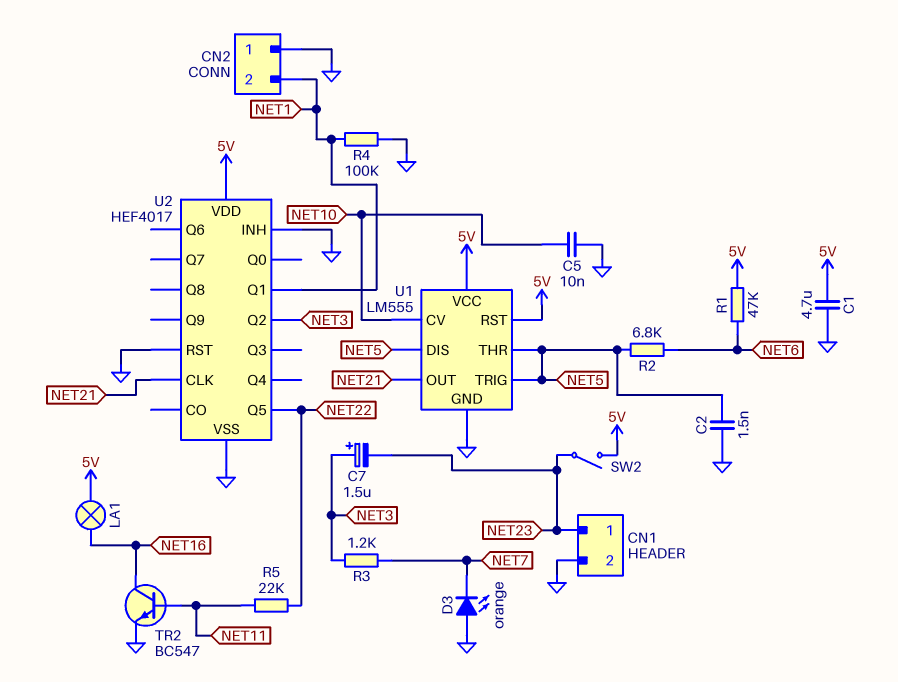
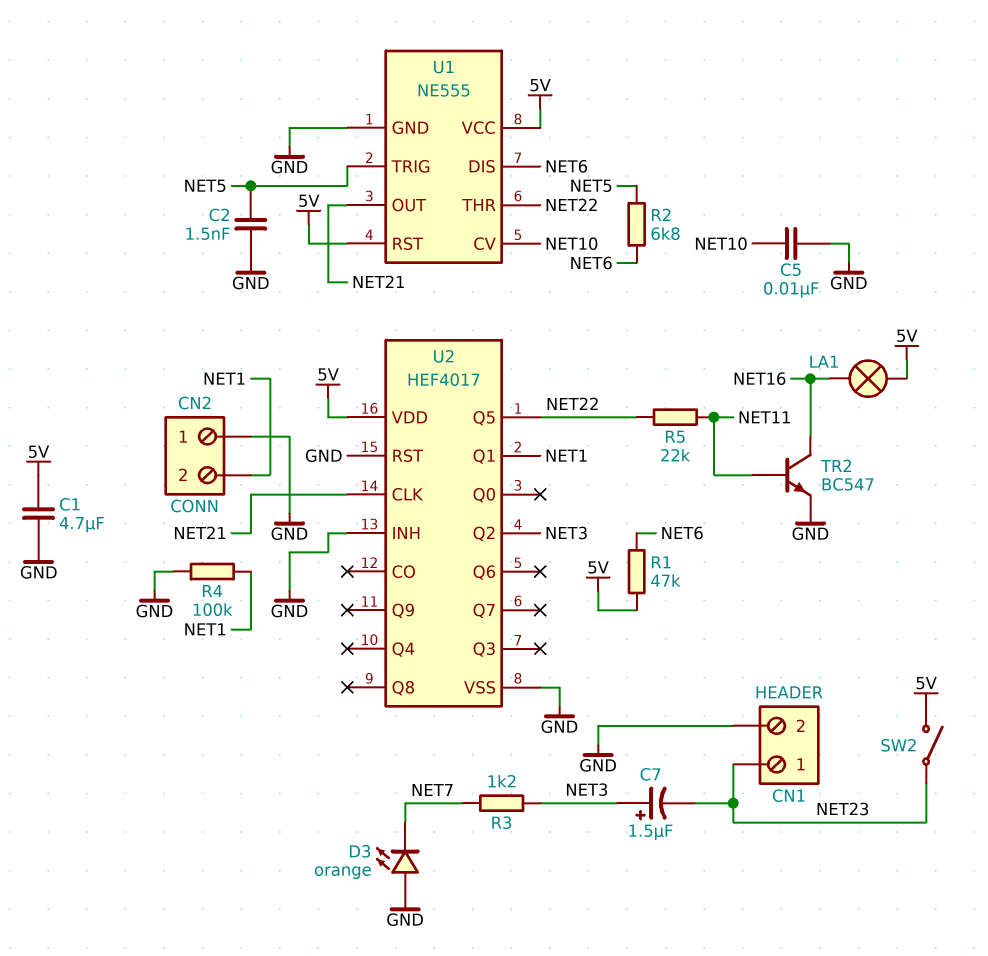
U1: LM555 -> NE555
U1 pin DIS: NET5 -> NET6
U1 pin THR: NET5 -> NET22

